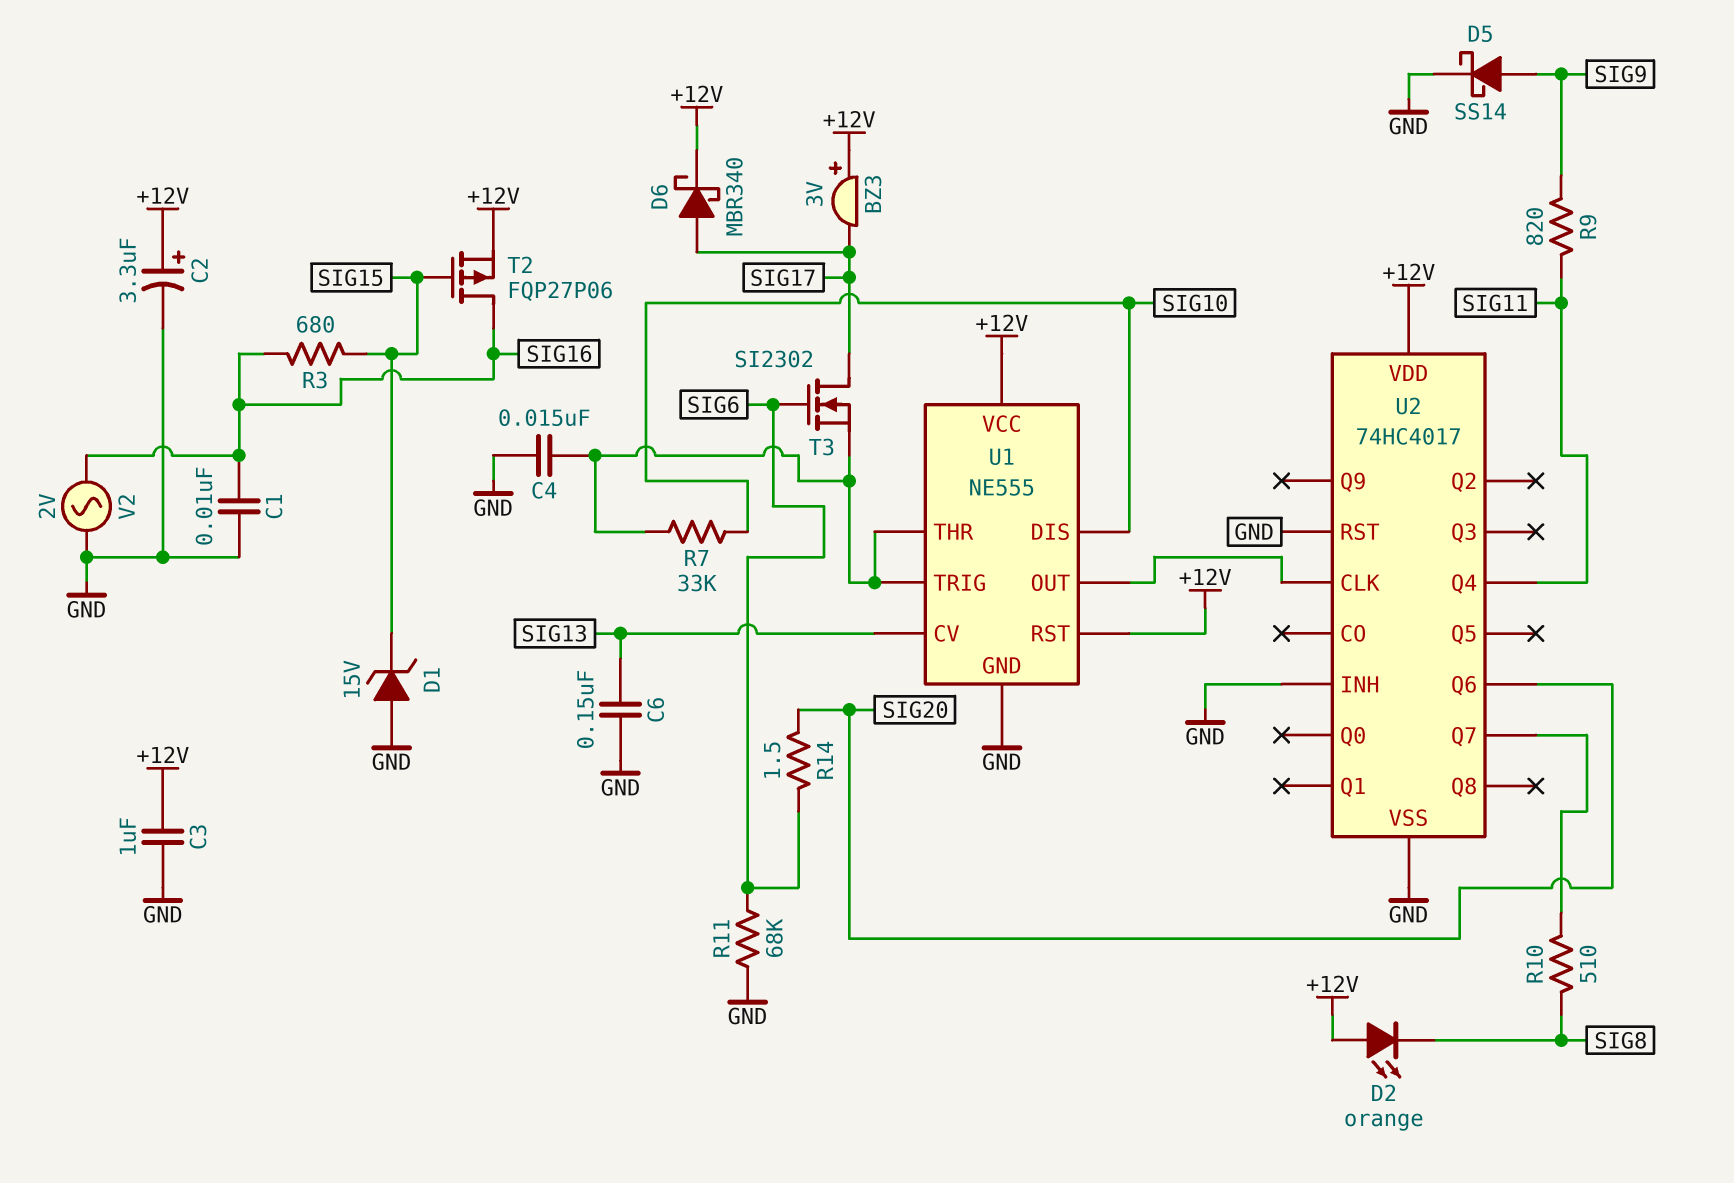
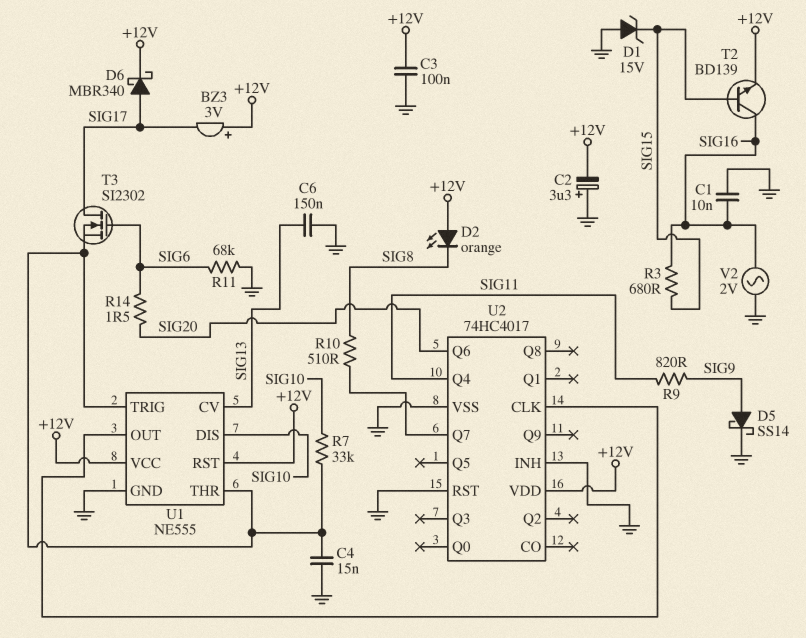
C2: 3.3uF (plus +12V, minus GND) -> 3.3uF (plus GND, minus +12V)
C3: 1uF (+12V, GND) -> 100nF (+12V, GND)
T2: PMOS FQP27P06 (G SIG15, D SIG16, S +12V) -> NPN BD139 (B SIG15, C SIG16, E +12V)

